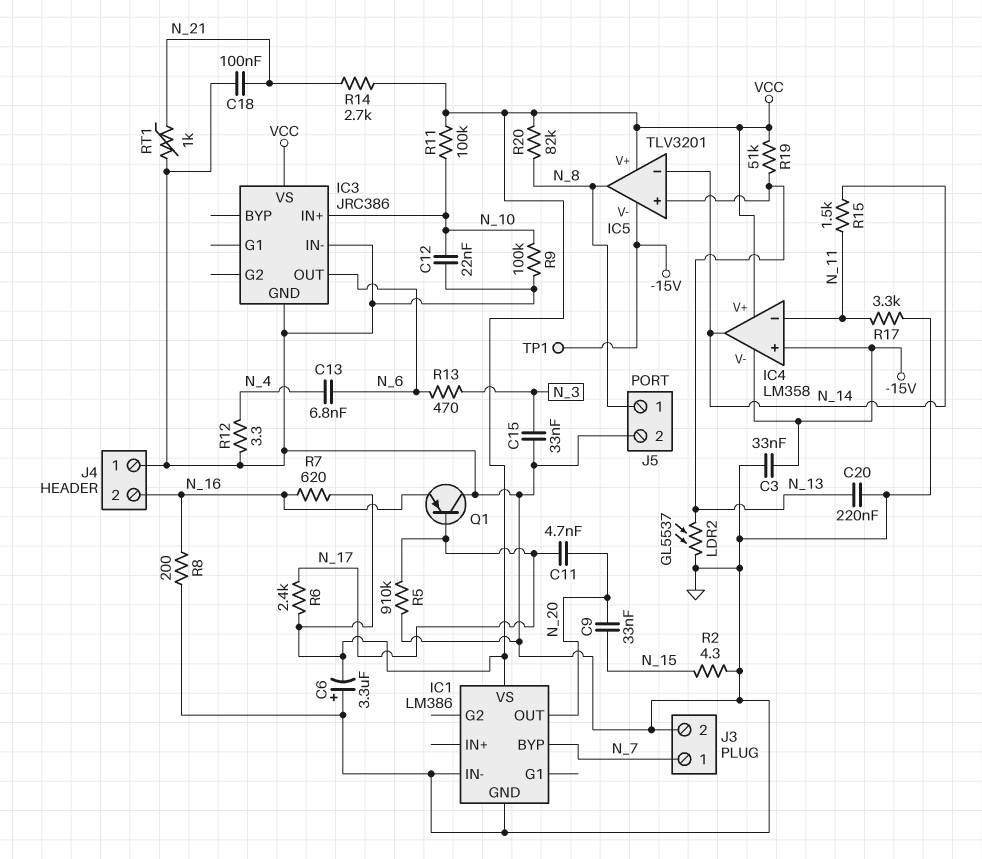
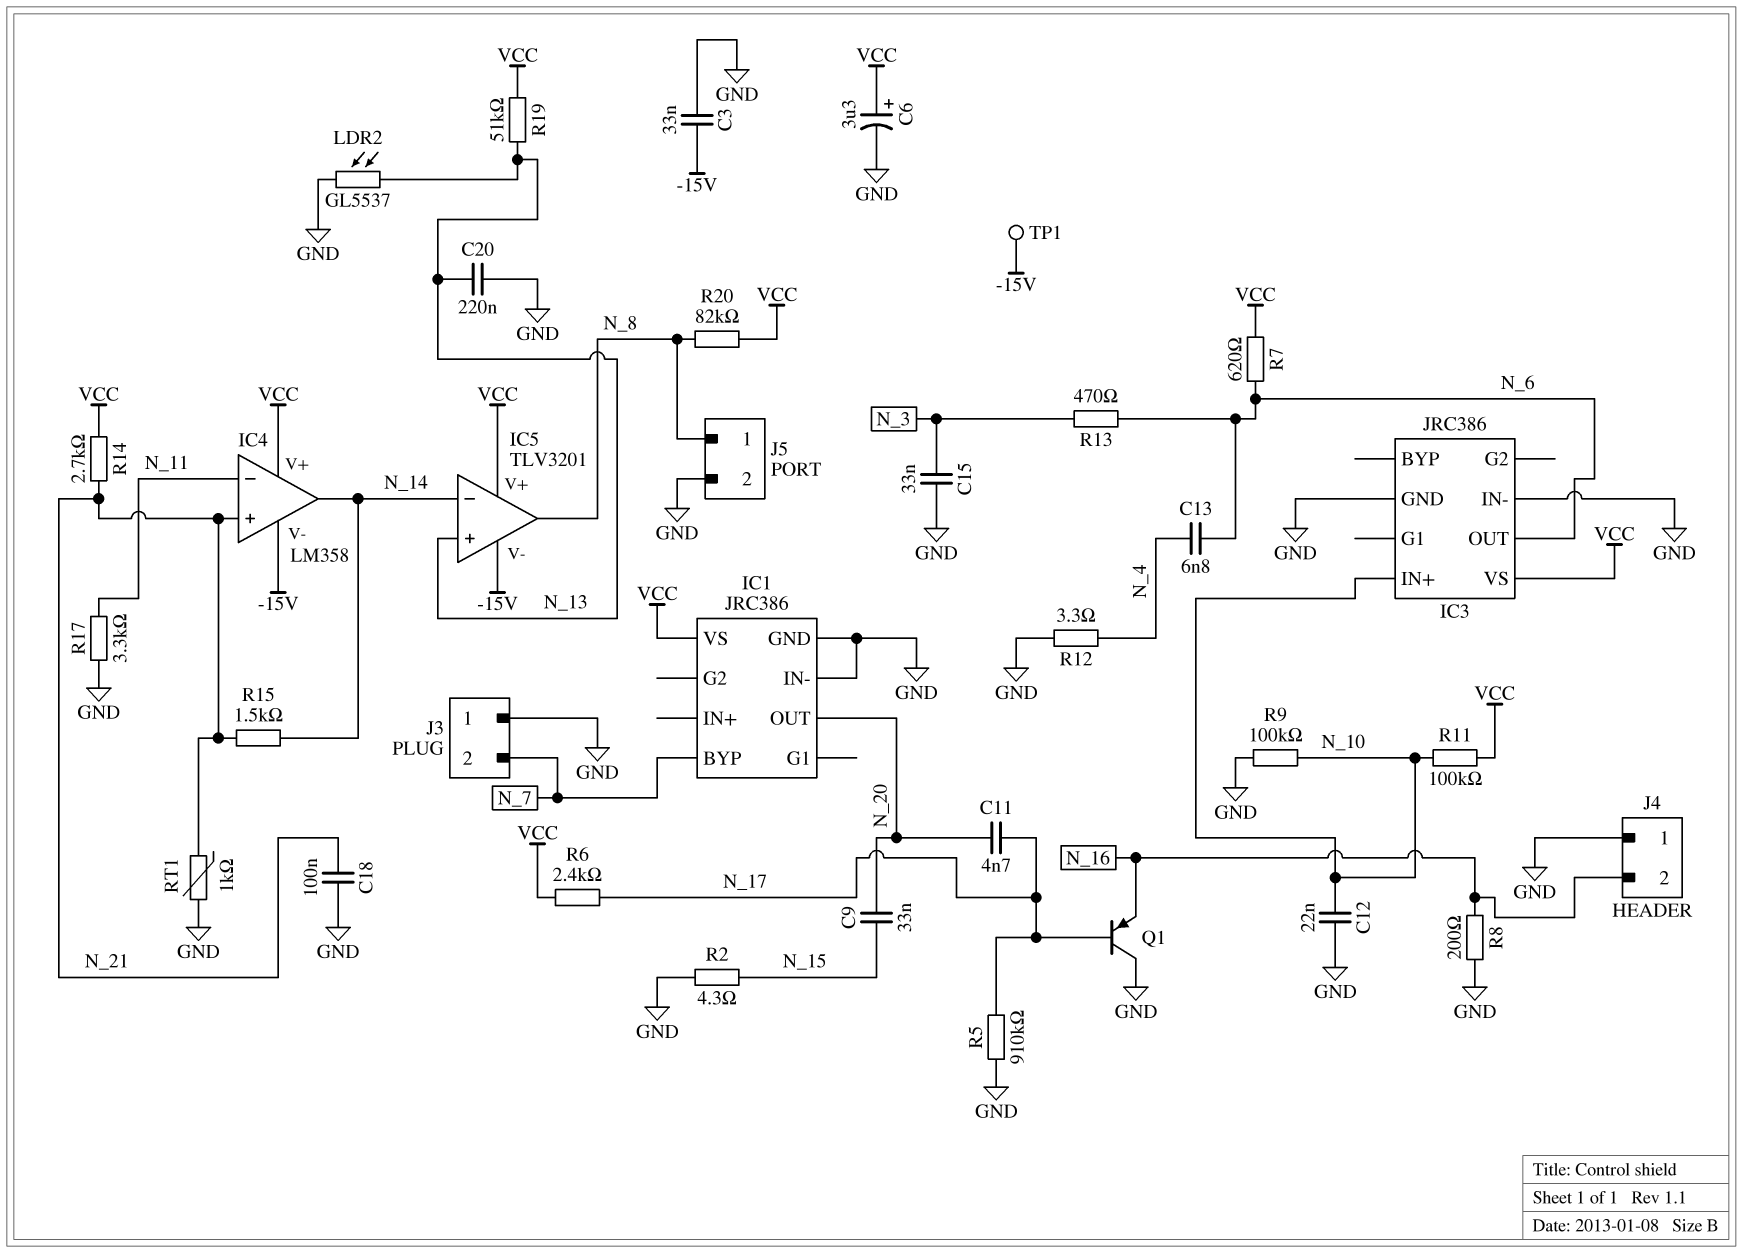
C6: 3.3uF (plus GND, minus VCC) -> 3.3uF (plus VCC, minus GND)
IC1: LM386 -> JRC386
IC4 pin in+: -15V -> N_21
J3 pin 1: N_7 -> GND
J3 pin 2: GND -> N_7
R7: 620 (N_16, VCC) -> 620 (N_6, VCC)
R15: 1.5k (N_11, N_14) -> 1.5k (N_14, N_21)

